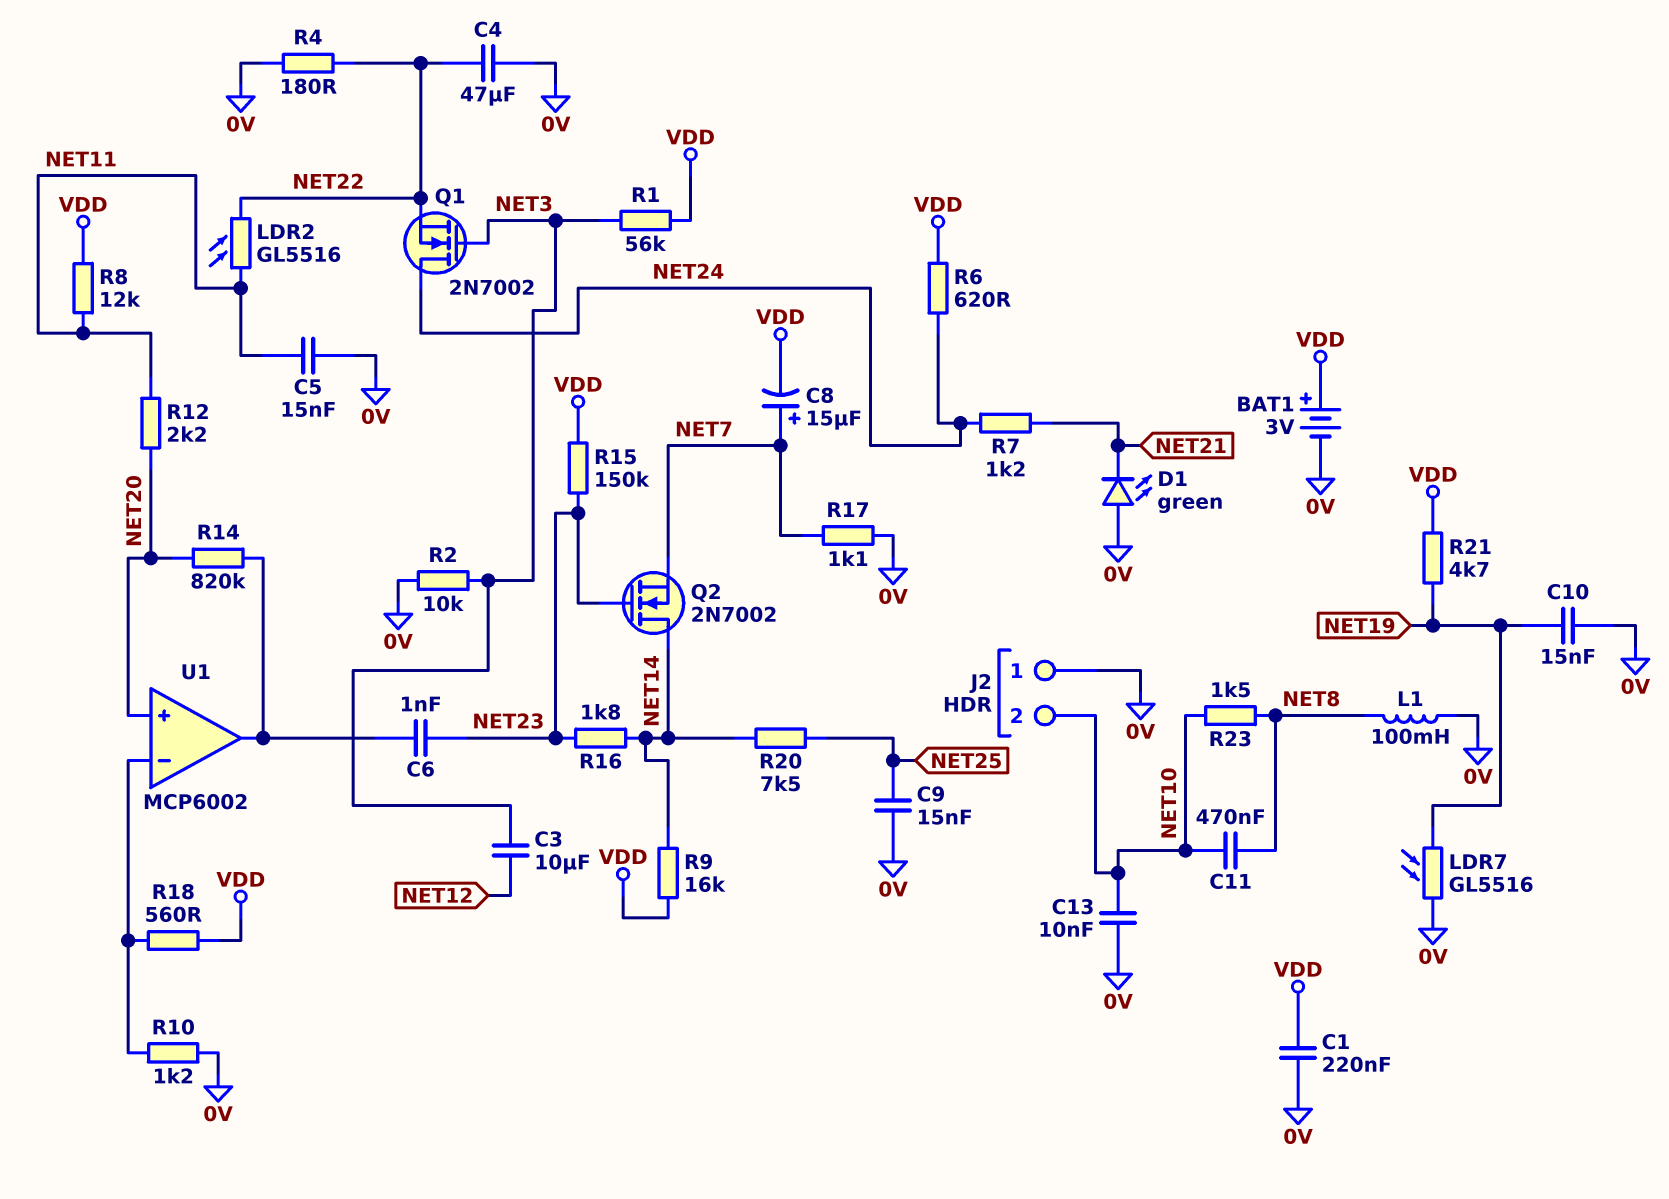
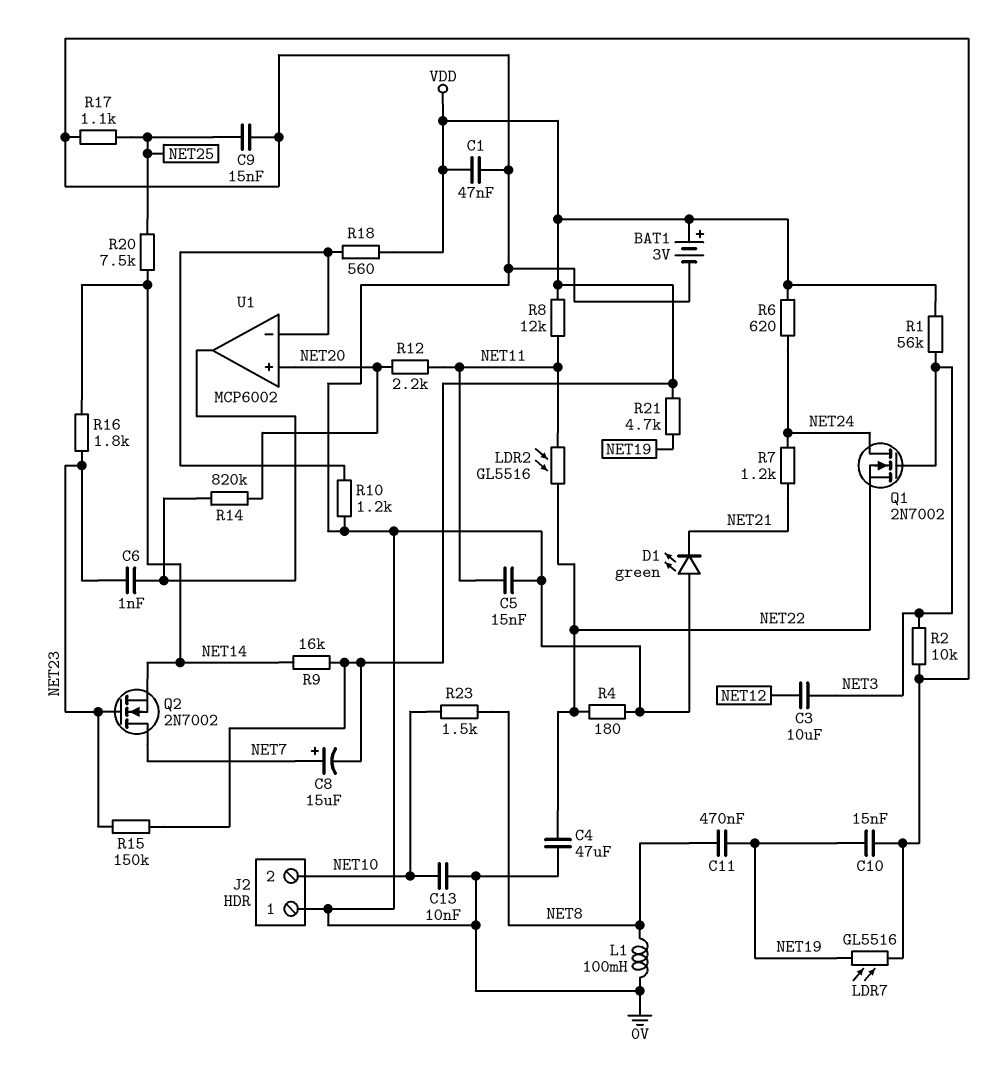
C1: 220nF (0V, VDD) -> 47nF (0V, VDD)
C11: 470nF (NET8, NET10) -> 470nF (NET8, NET19)
Q2: NMOS 2N7002 (G NET23, D NET14, S NET7) -> NMOS 2N7002 (G NET23, D NET7, S NET14)
R17: 1.1k (0V, NET7) -> 1.1k (0V, NET25)

